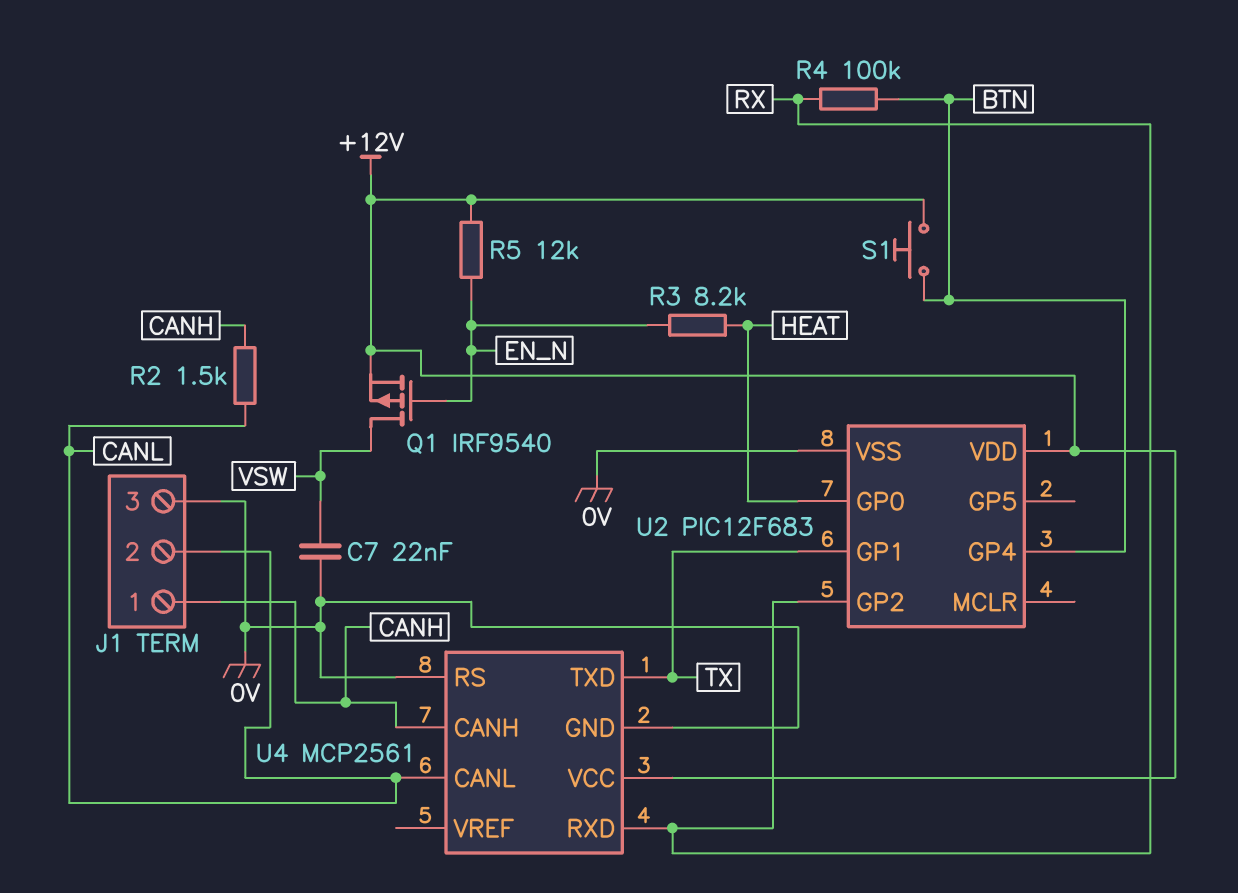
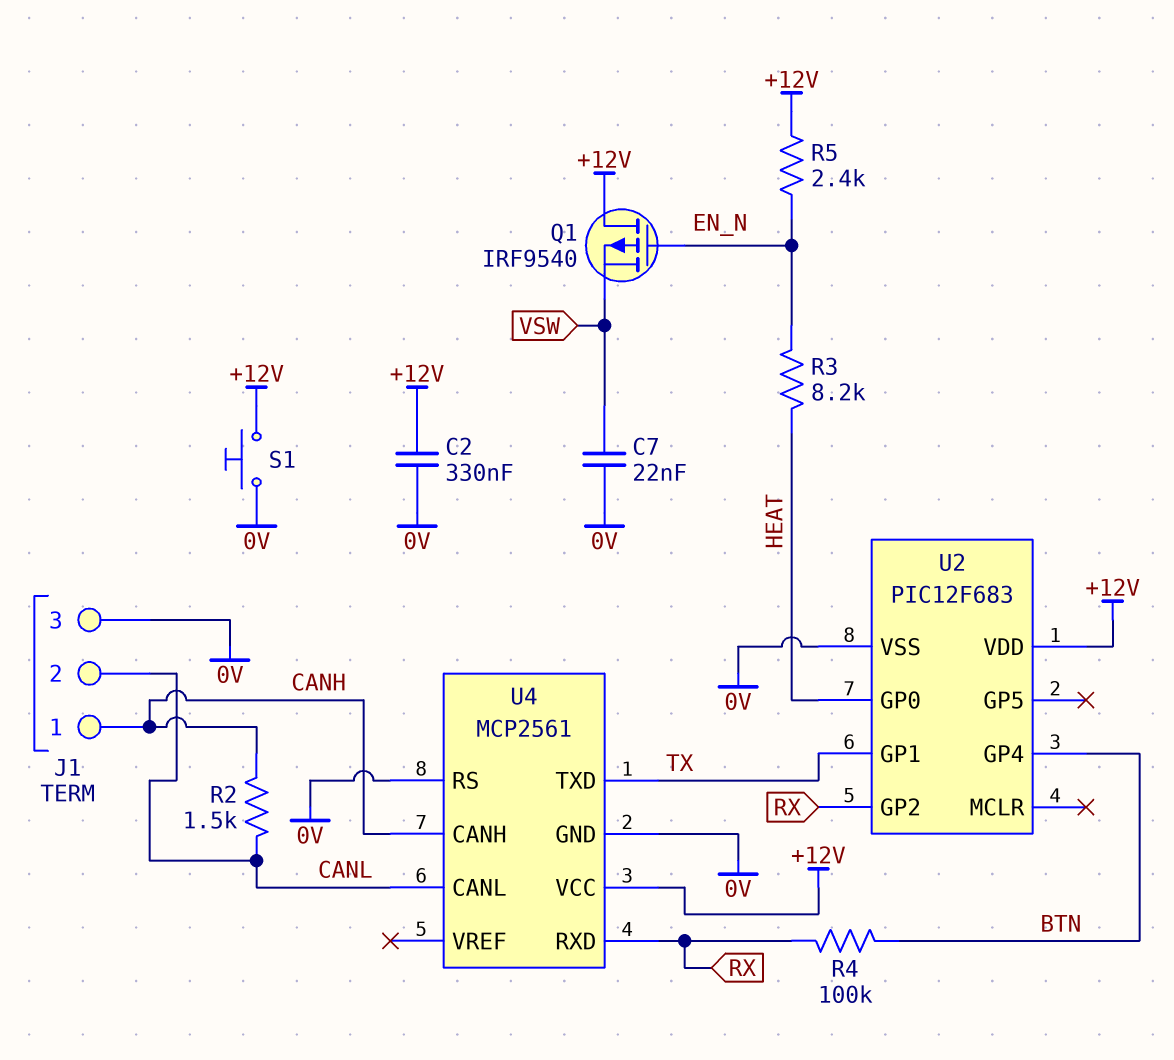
C2: none -> 330nF (+12V, 0V)
Q1: PMOS IRF9540 (G EN_N, D VSW, S +12V) -> PMOS IRF9540 (G EN_N, D +12V, S VSW)
R5: 12k (+12V, EN_N) -> 2.4k (+12V, EN_N)
S1: button (+12V, BTN) -> button (+12V, 0V)

